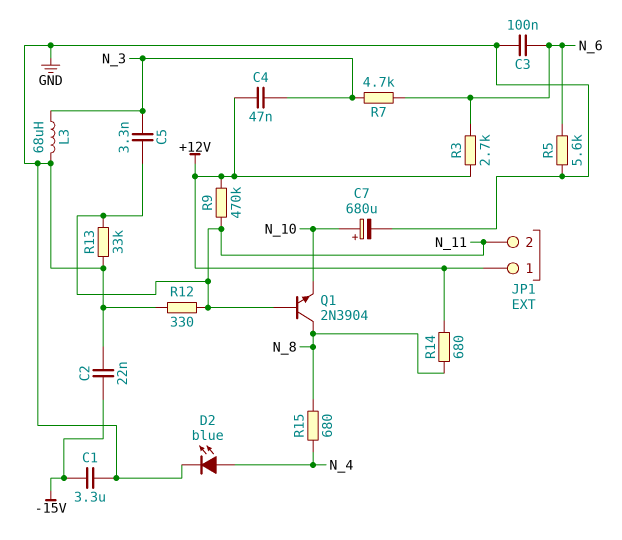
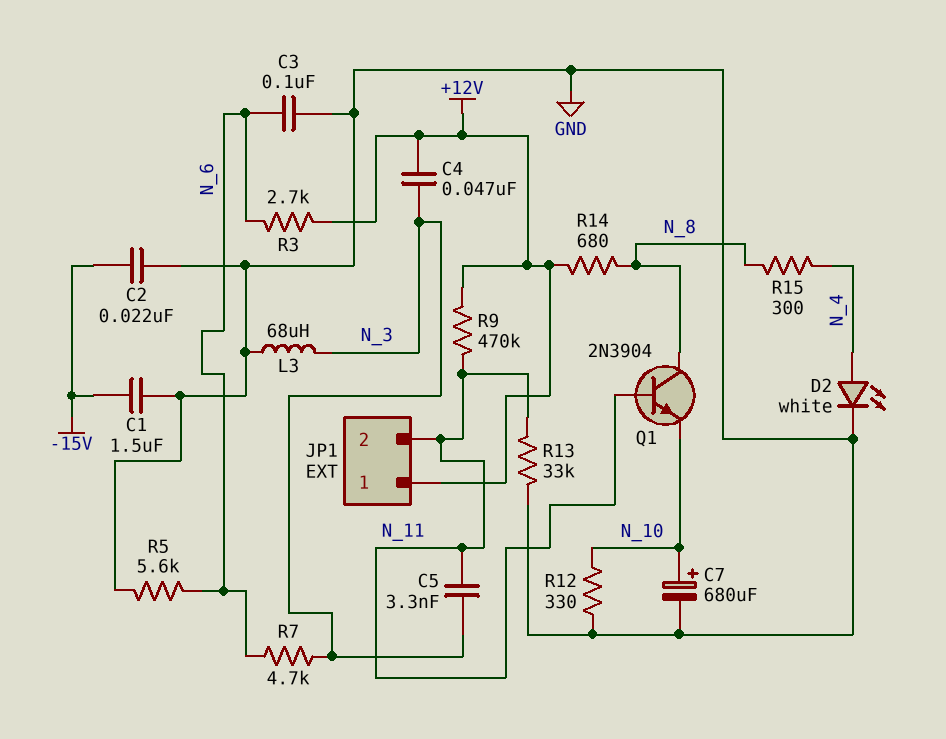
C1: 3.3uF (-15V, GND) -> 1.5uF (-15V, GND)
D2: LED blue (A N_4, K GND) -> LED white (A N_4, K GND)
R12: 330 (GND, N_11) -> 330 (GND, N_10)
R15: 680 (N_4, N_8) -> 300 (N_4, N_8)

